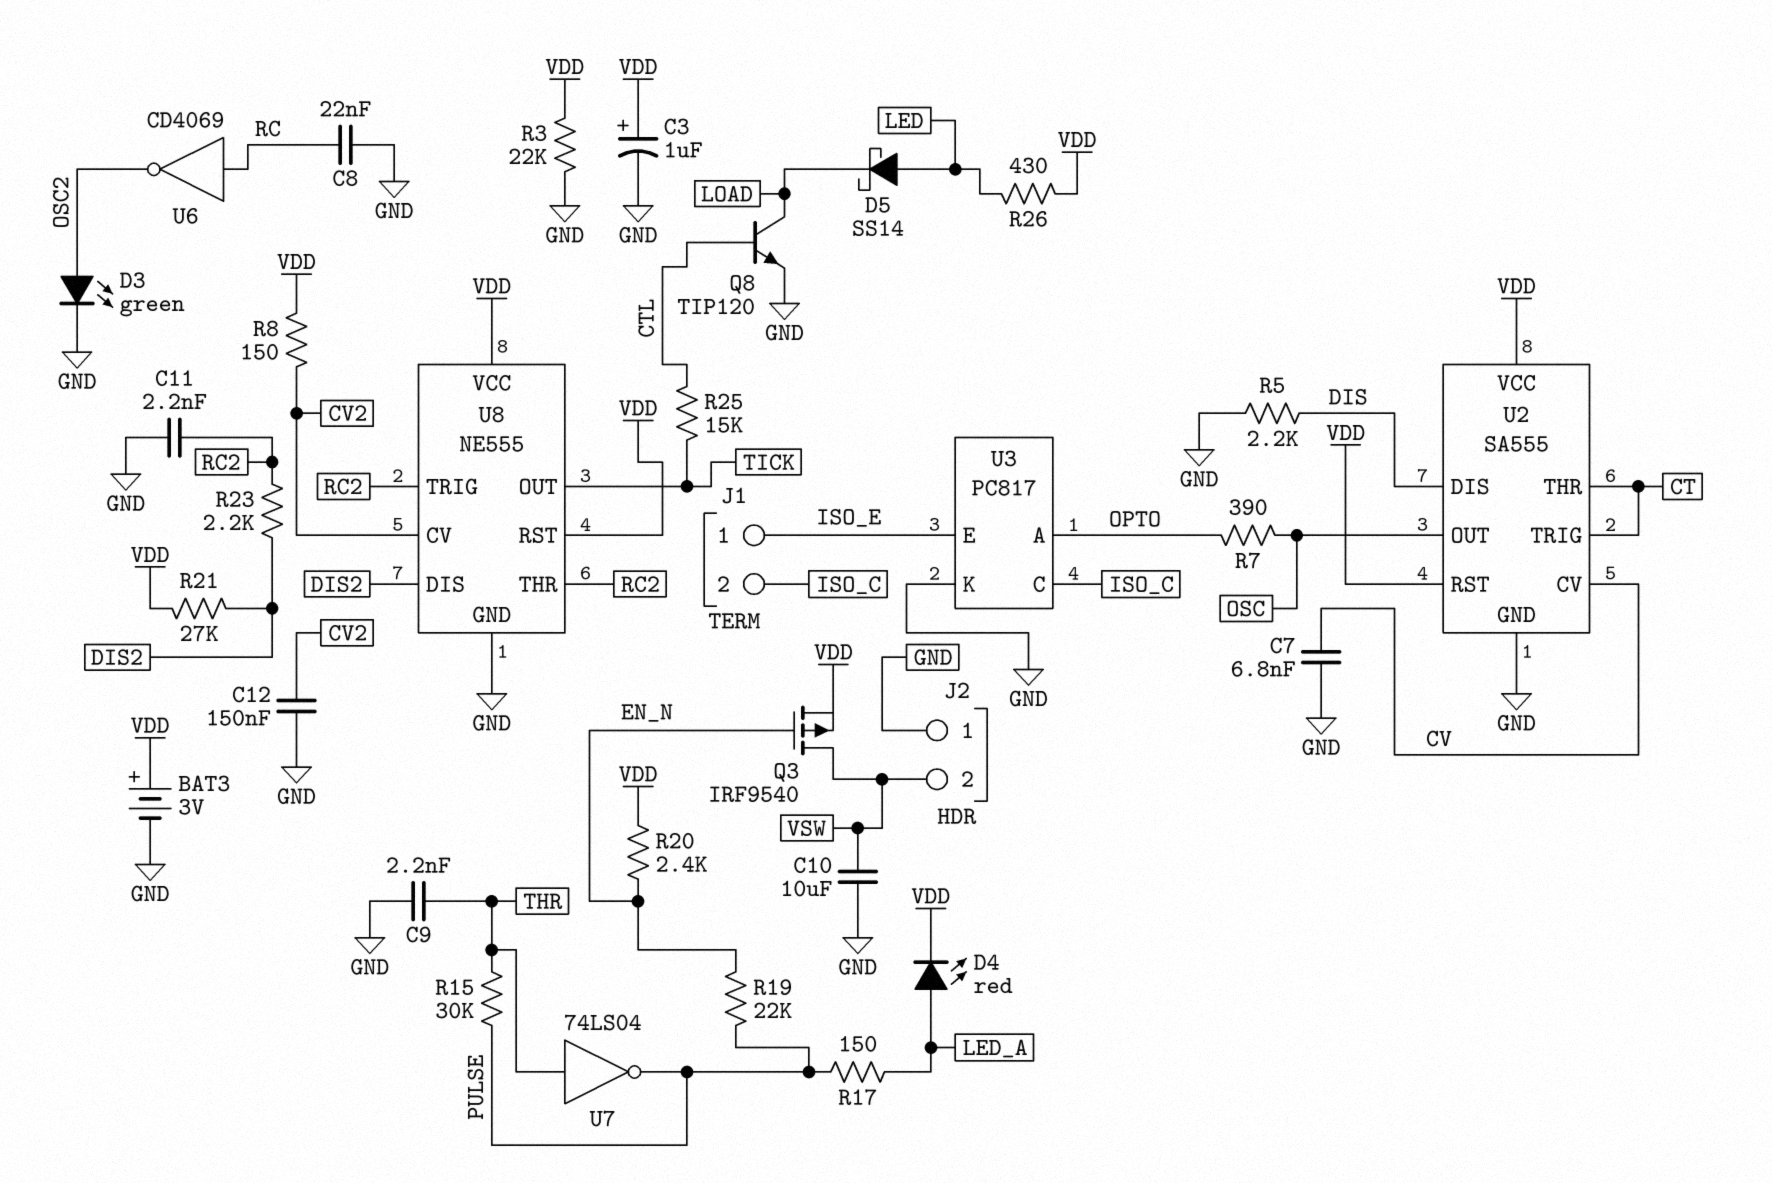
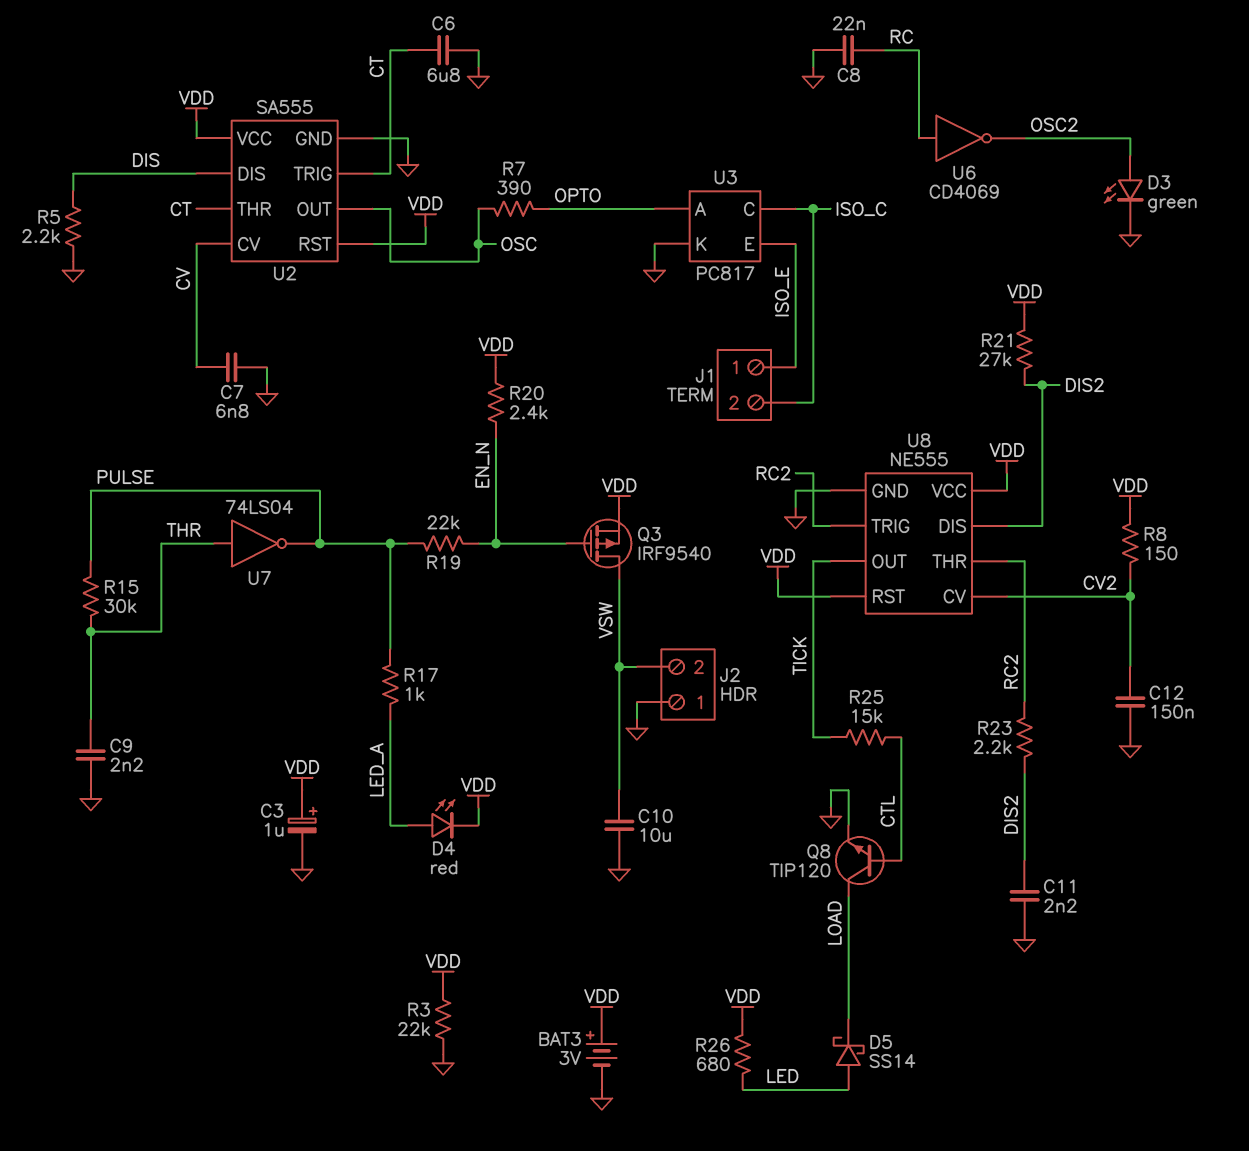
C6: none -> 6.8uF (CT, GND)
C11: 2.2nF (GND, RC2) -> 2.2nF (DIS2, GND)
R17: 150 (LED_A, PULSE) -> 1k (LED_A, PULSE)
R26: 430 (LED, VDD) -> 680 (LED, VDD)

